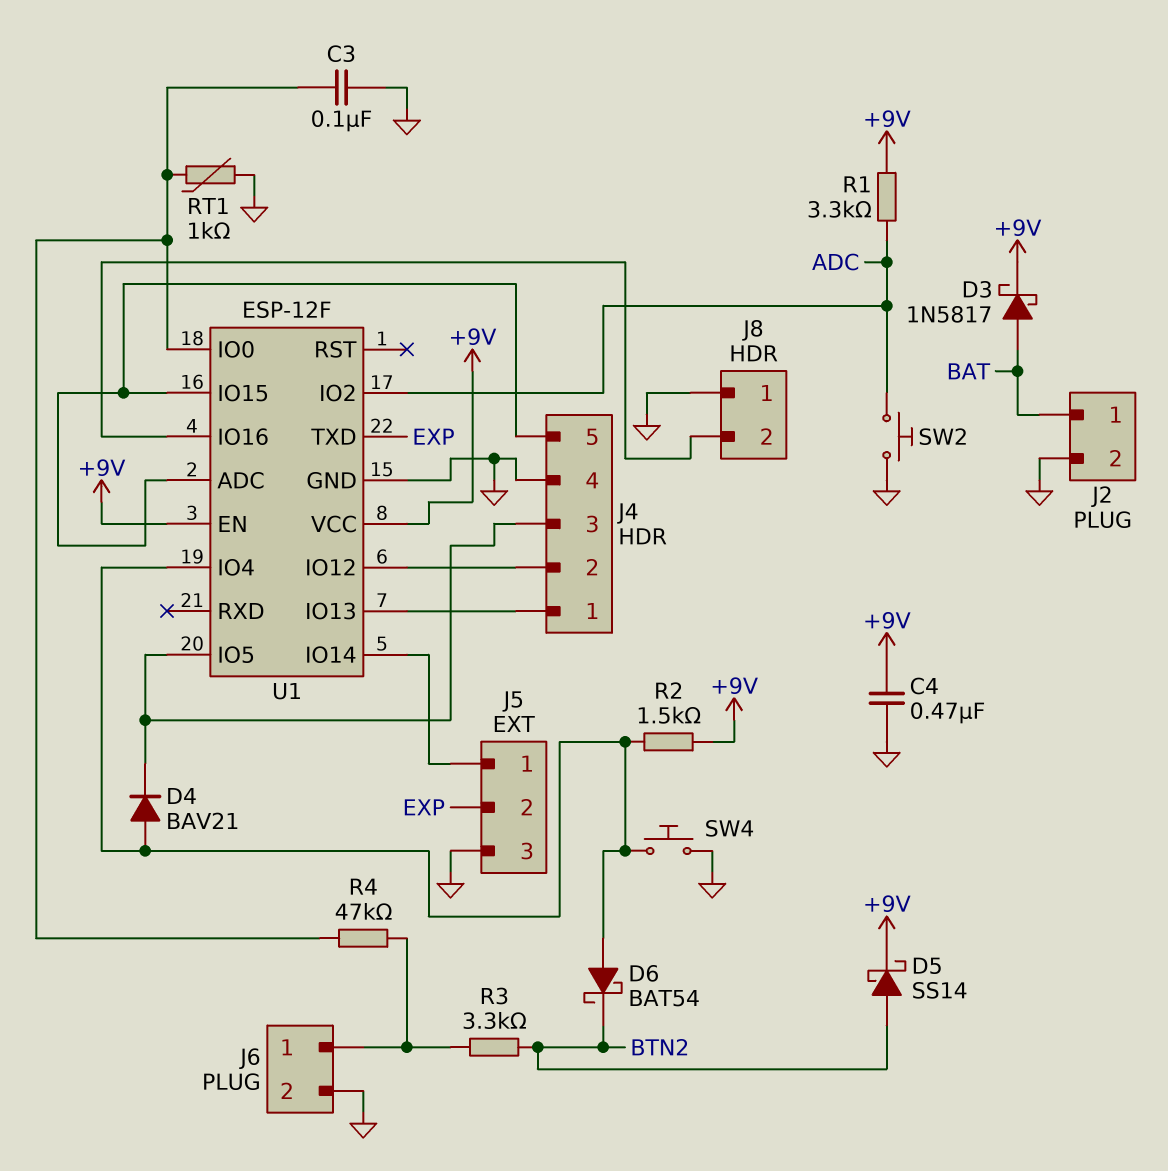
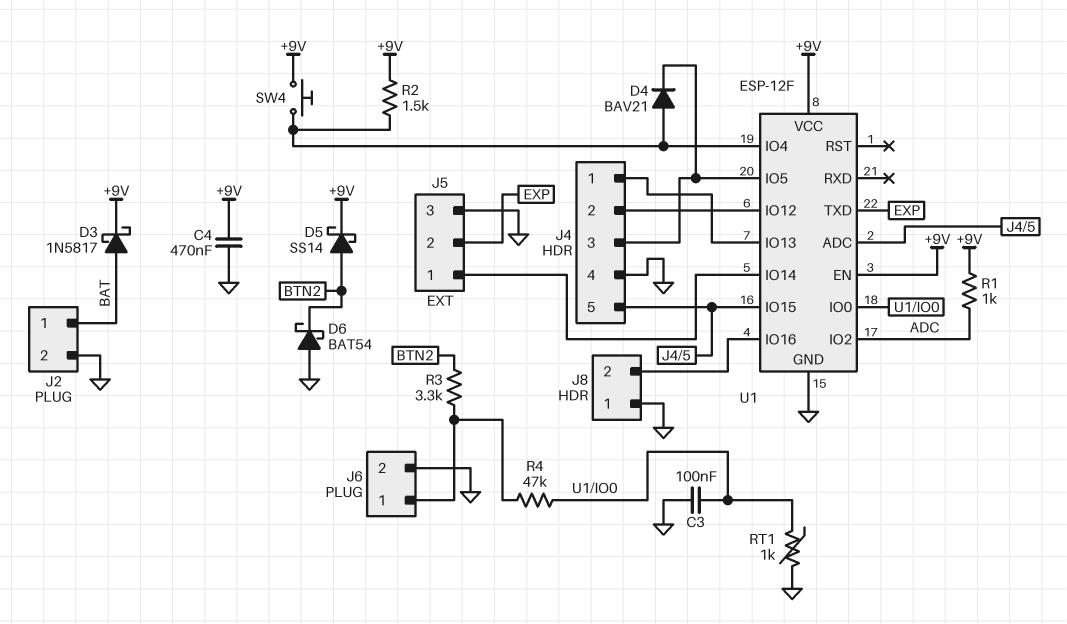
D6: schottky BAT54 (A U1/IO4, K BTN2) -> schottky BAT54 (A GND, K BTN2)
R1: 3.3k (+9V, ADC) -> 1k (+9V, ADC)
SW2: button (ADC, GND) -> none
SW4: button (GND, U1/IO4) -> button (+9V, U1/IO4)

